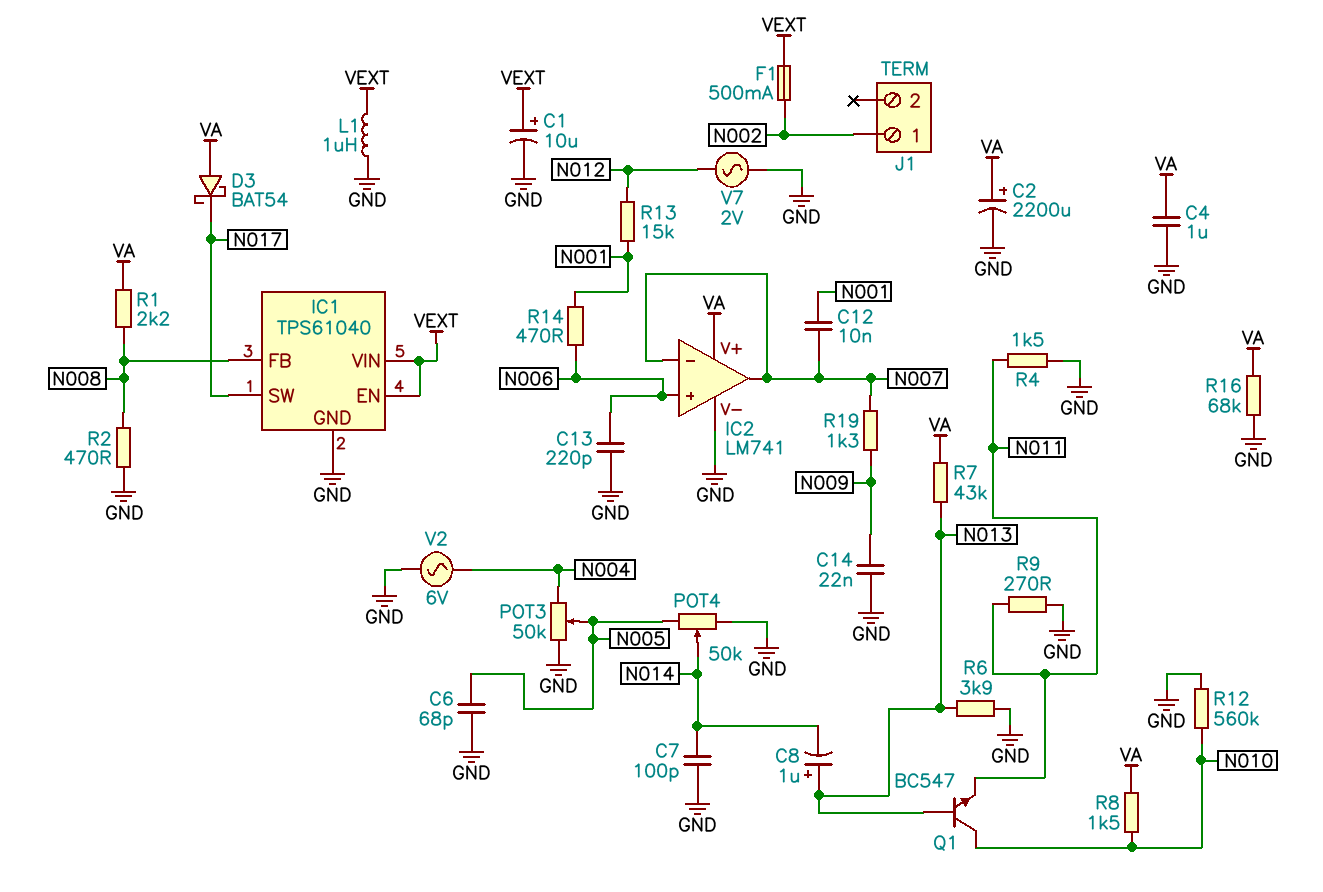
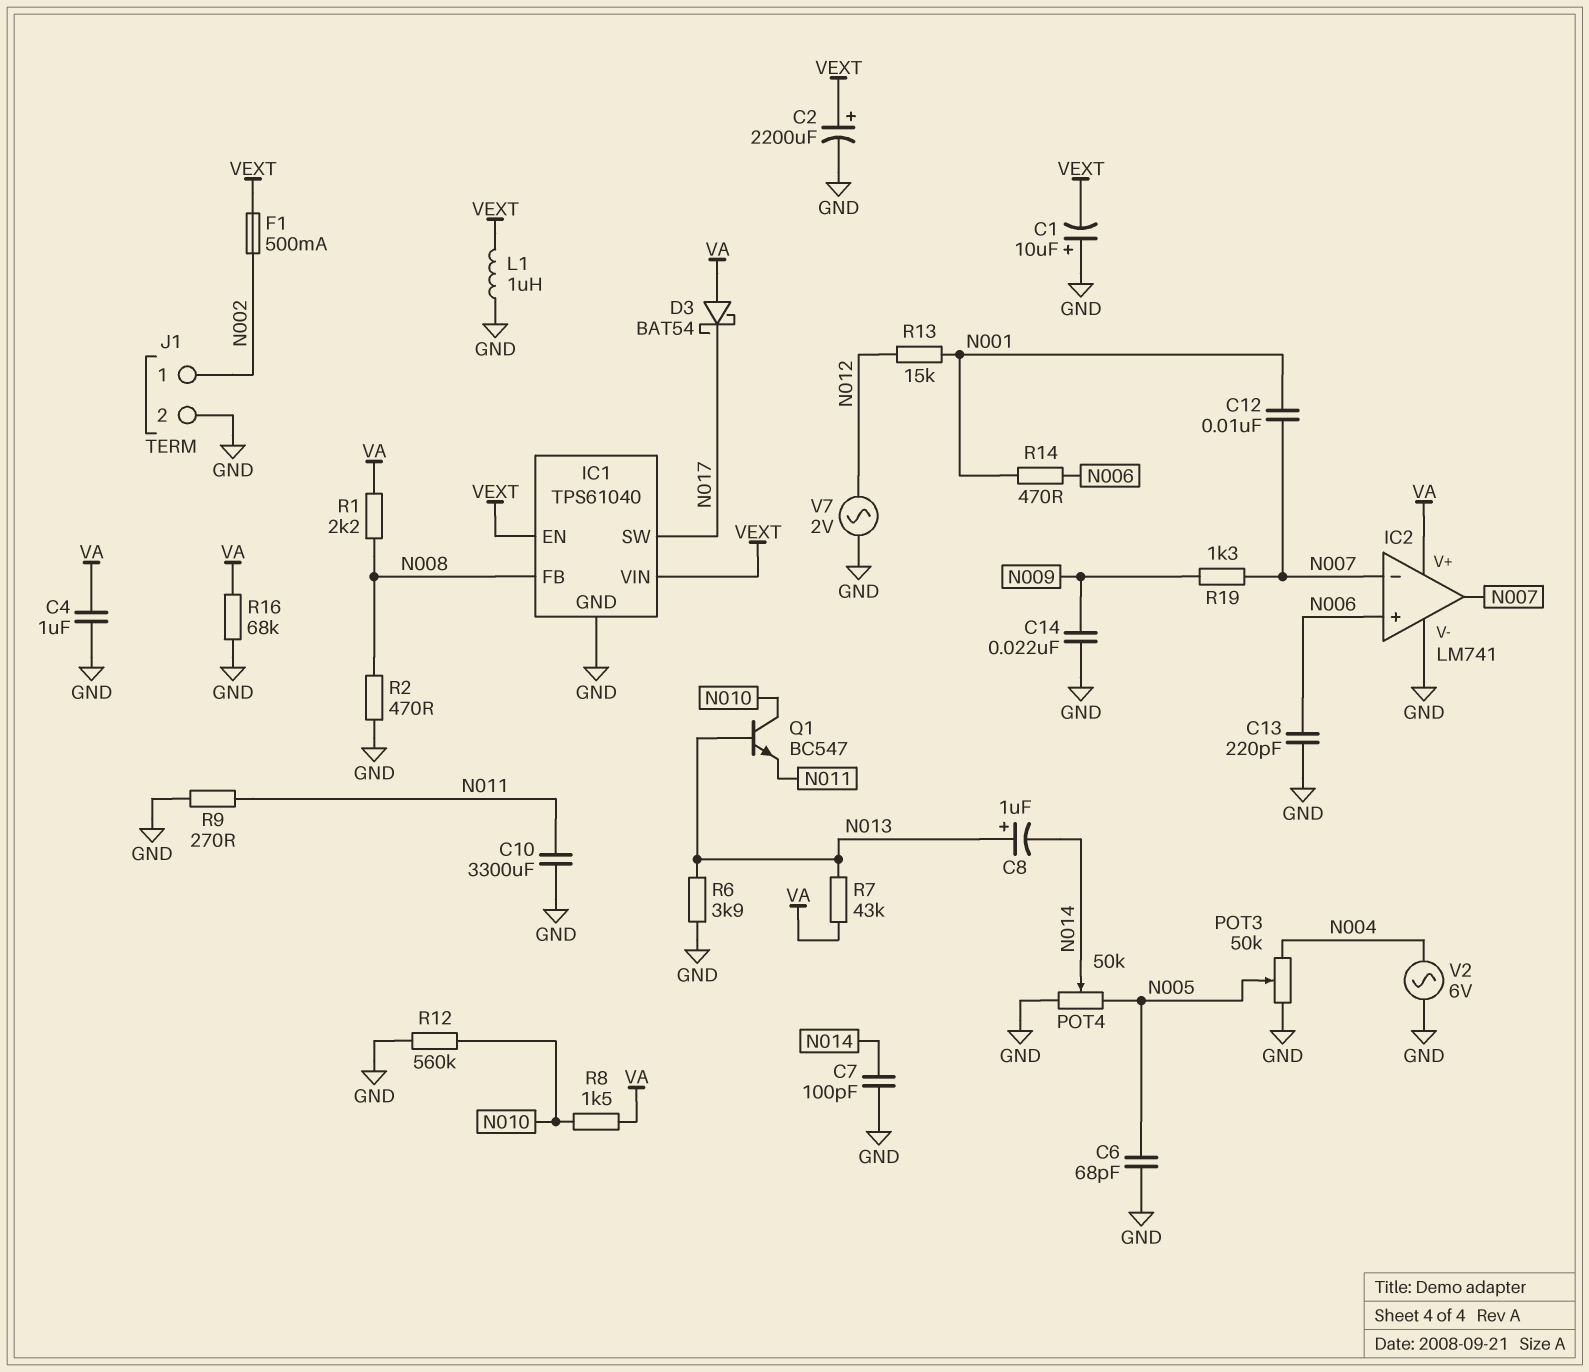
C1: 10uF (plus VEXT, minus GND) -> 10uF (plus GND, minus VEXT)
C2: 2200uF (plus VA, minus GND) -> 2200uF (plus VEXT, minus GND)
C10: none -> 3300uF (GND, N011)
J1 pin 2: none -> GND
R4: 1.5k (GND, N011) -> none

